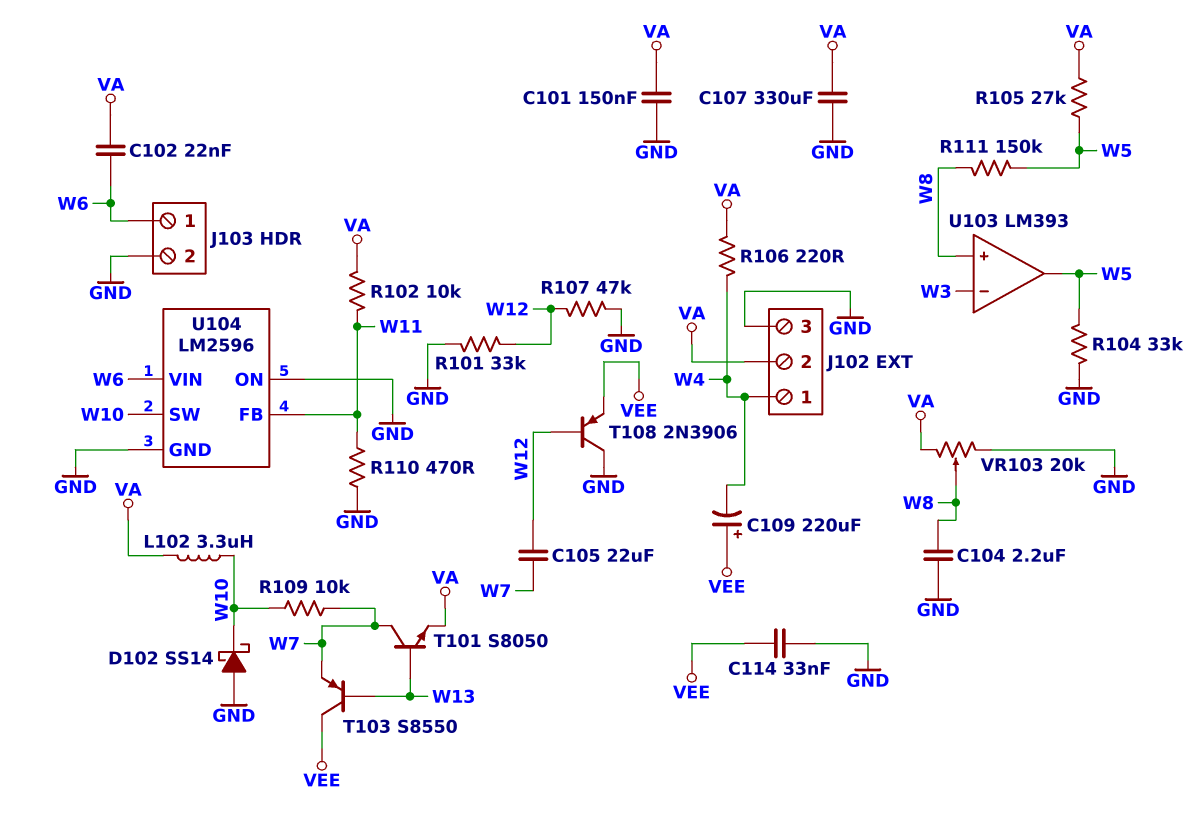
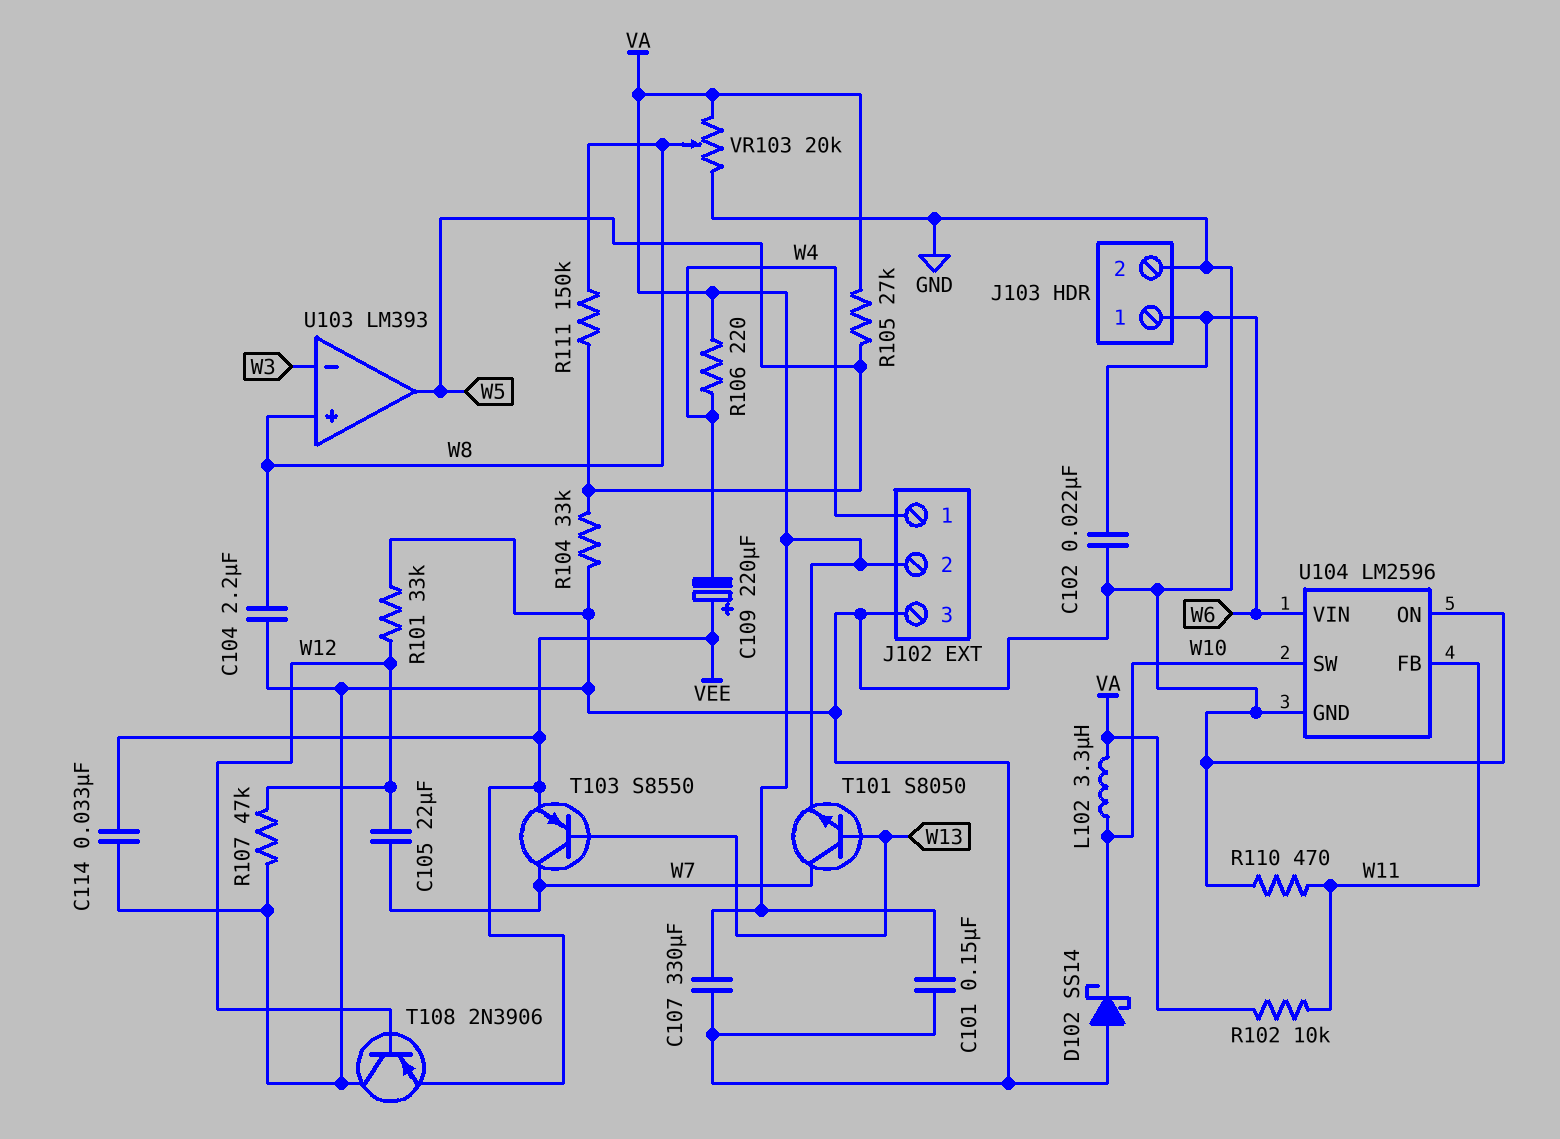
C102: 22nF (VA, W6) -> 22nF (GND, W6)
R109: 10k (W7, W10) -> none
T103: PNP S8550 (B W13, C VEE, E W7) -> PNP S8550 (B W13, C W7, E VEE)

